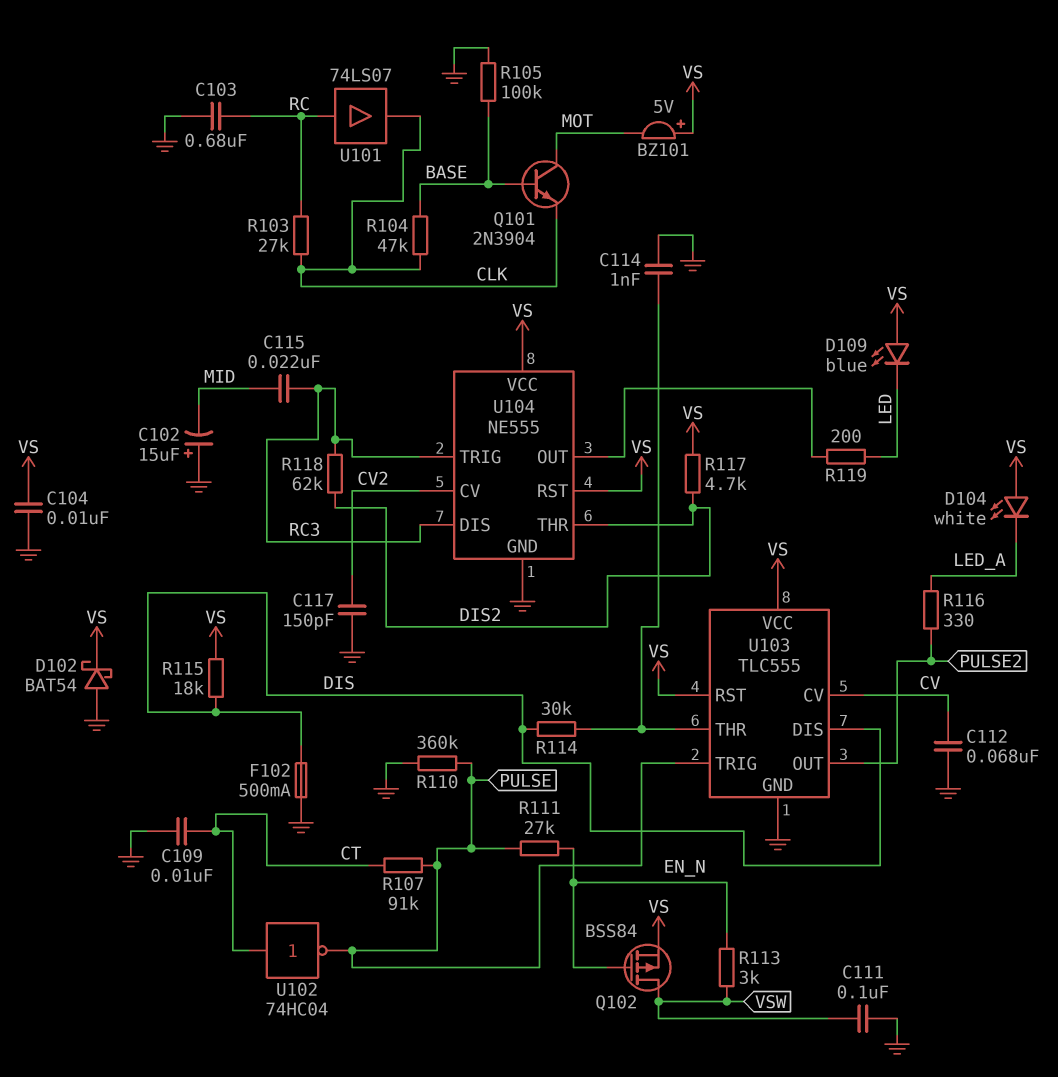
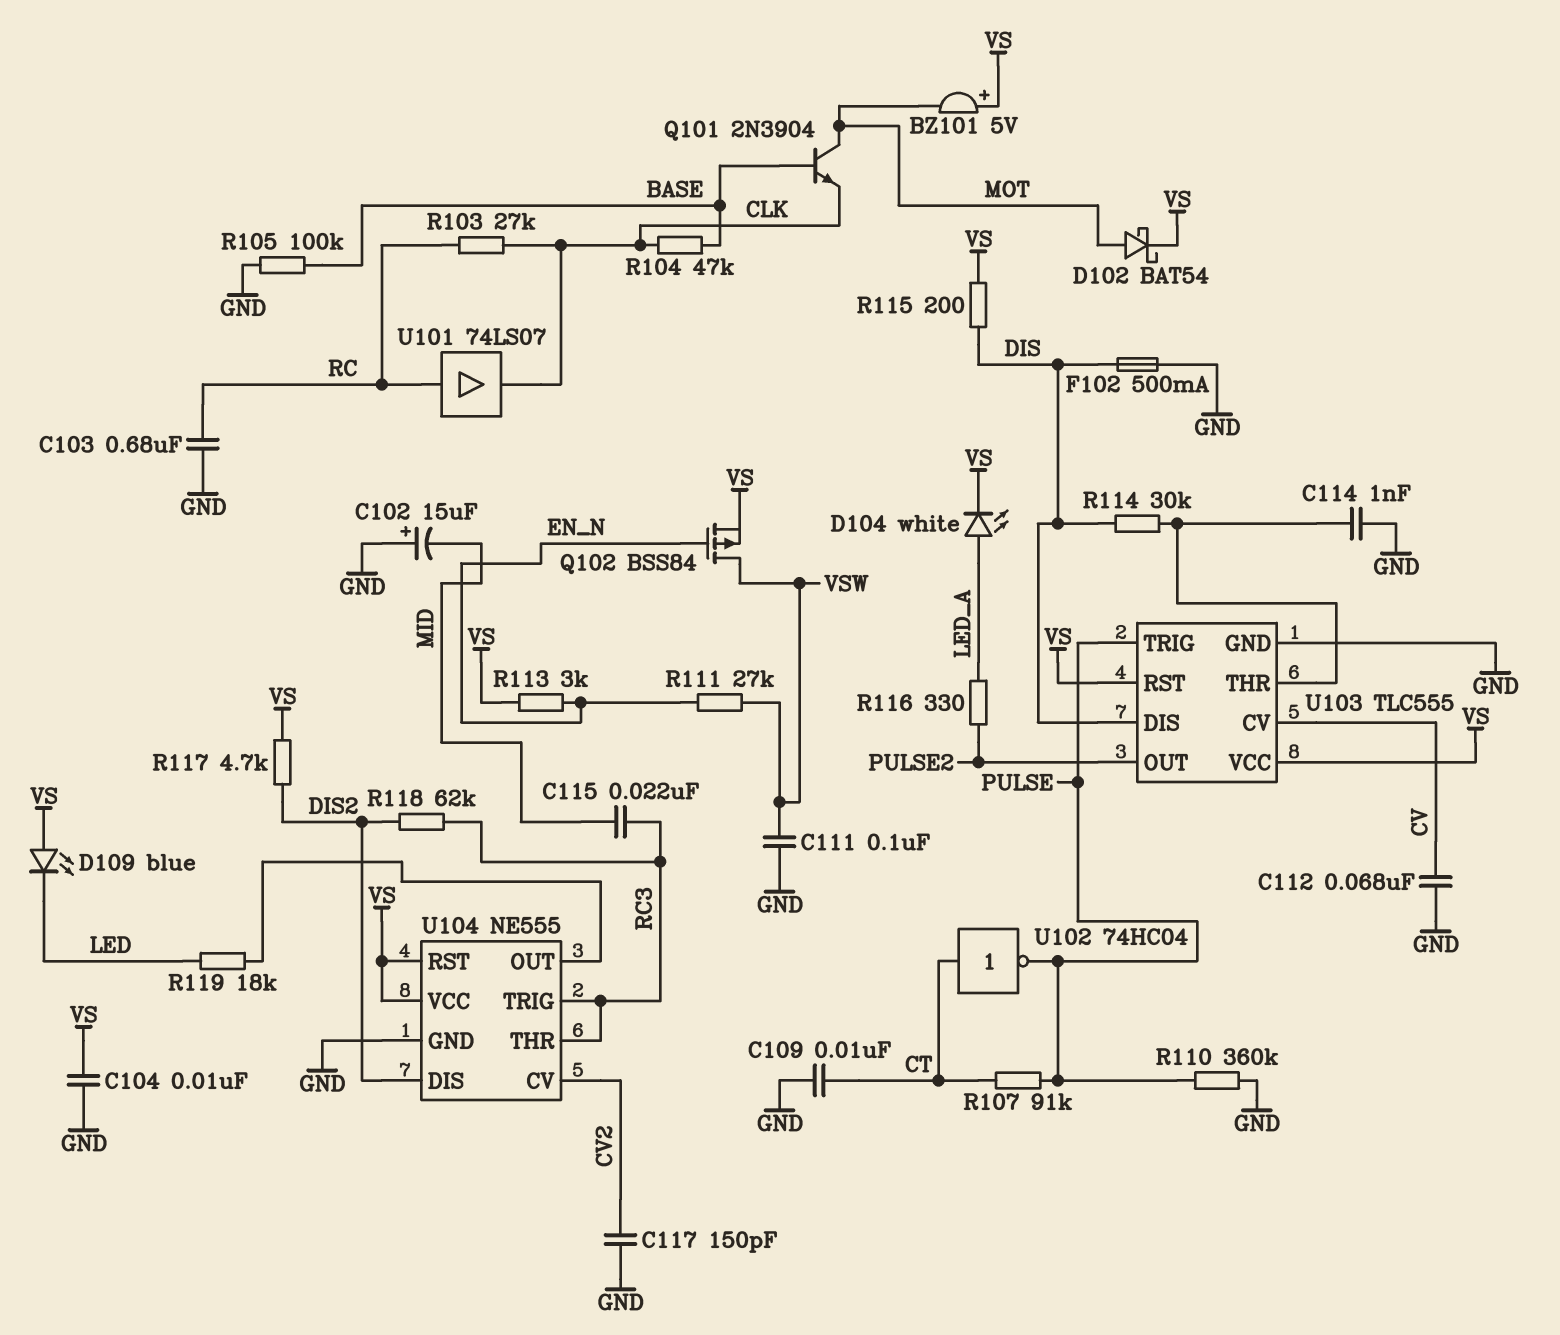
D102: schottky BAT54 (A GND, K VS) -> schottky BAT54 (A MOT, K VS)
D104: LED white (A VS, K LED_A) -> LED white (A LED_A, K VS)
R111: 27k (EN_N, PULSE) -> 27k (EN_N, VSW)
R113: 3k (EN_N, VSW) -> 3k (EN_N, VS)
R115: 18k (DIS, VS) -> 200 (DIS, VS)
R119: 200 (LED, U104/OUT) -> 18k (LED, U104/OUT)
U104 pin DIS: RC3 -> DIS2
U104 pin THR: DIS2 -> RC3

